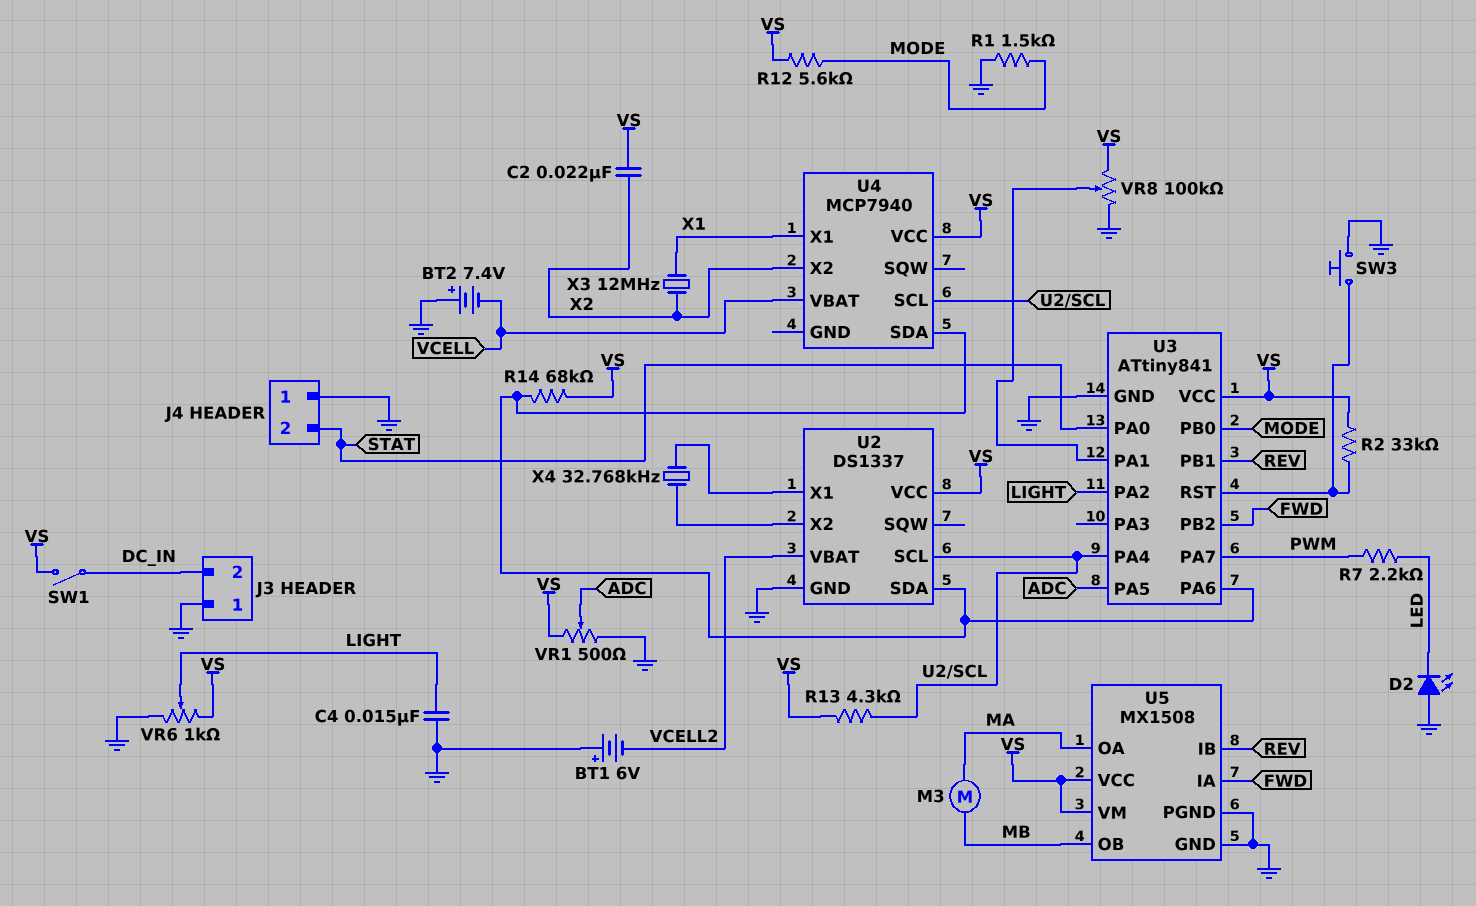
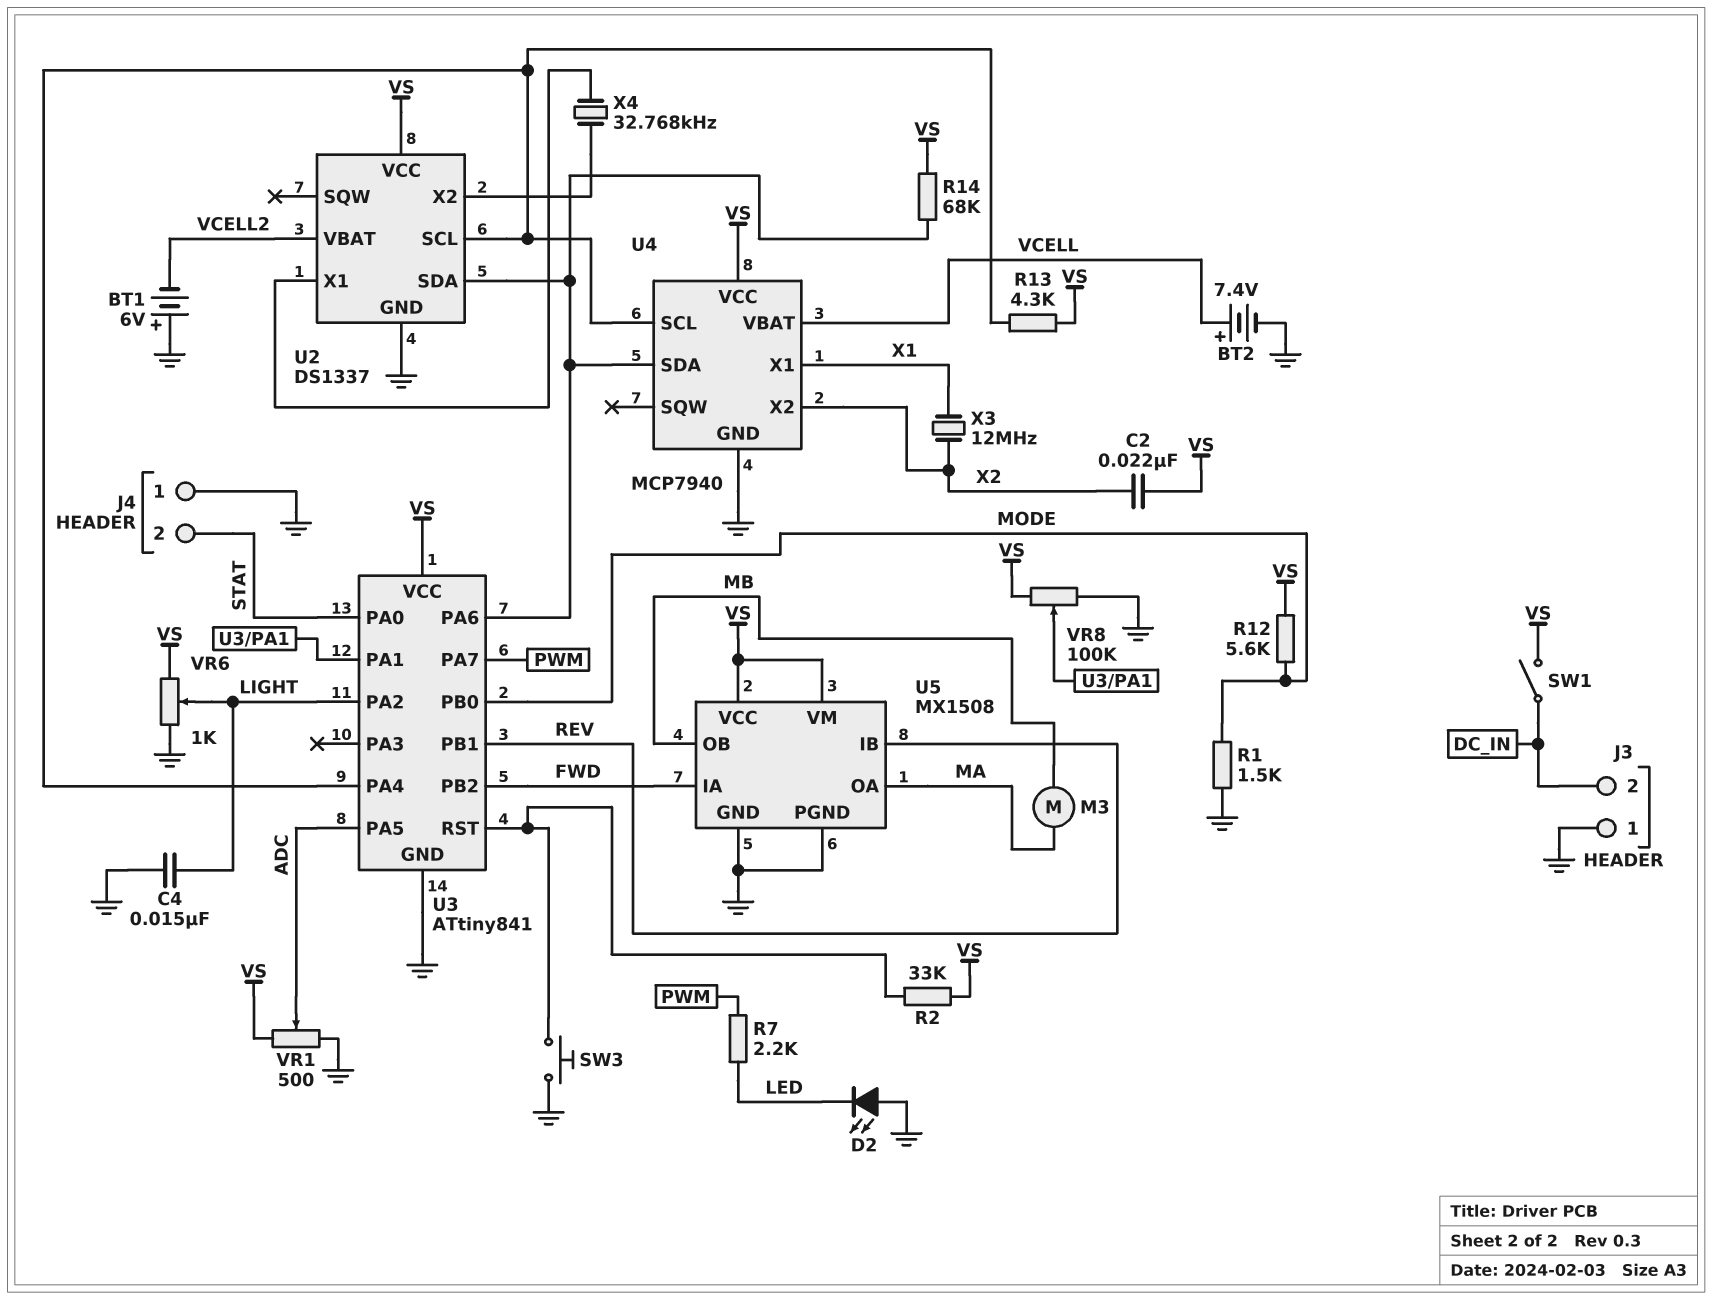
BT2: 7.4V (plus GND, minus VCELL) -> 7.4V (plus VCELL, minus GND)
U4 pin GND: none -> GND

